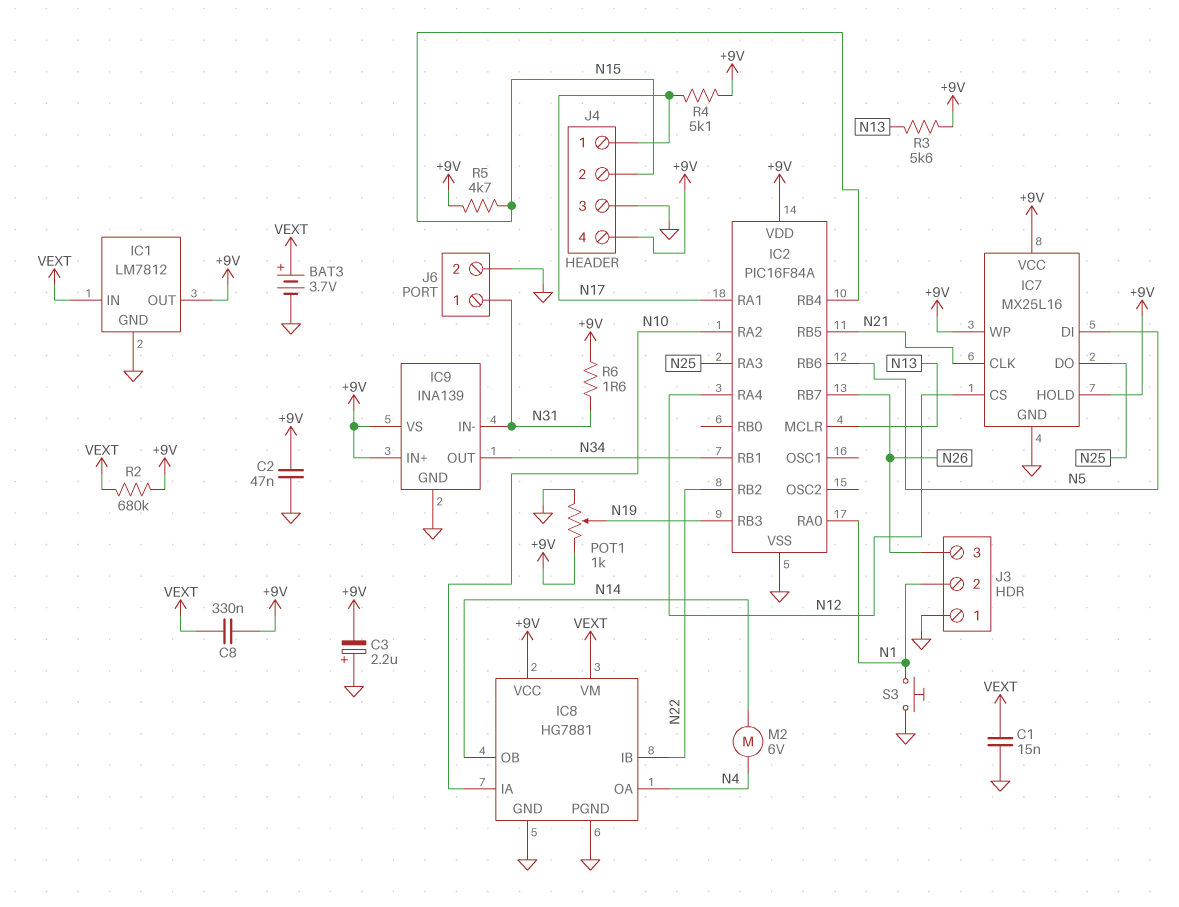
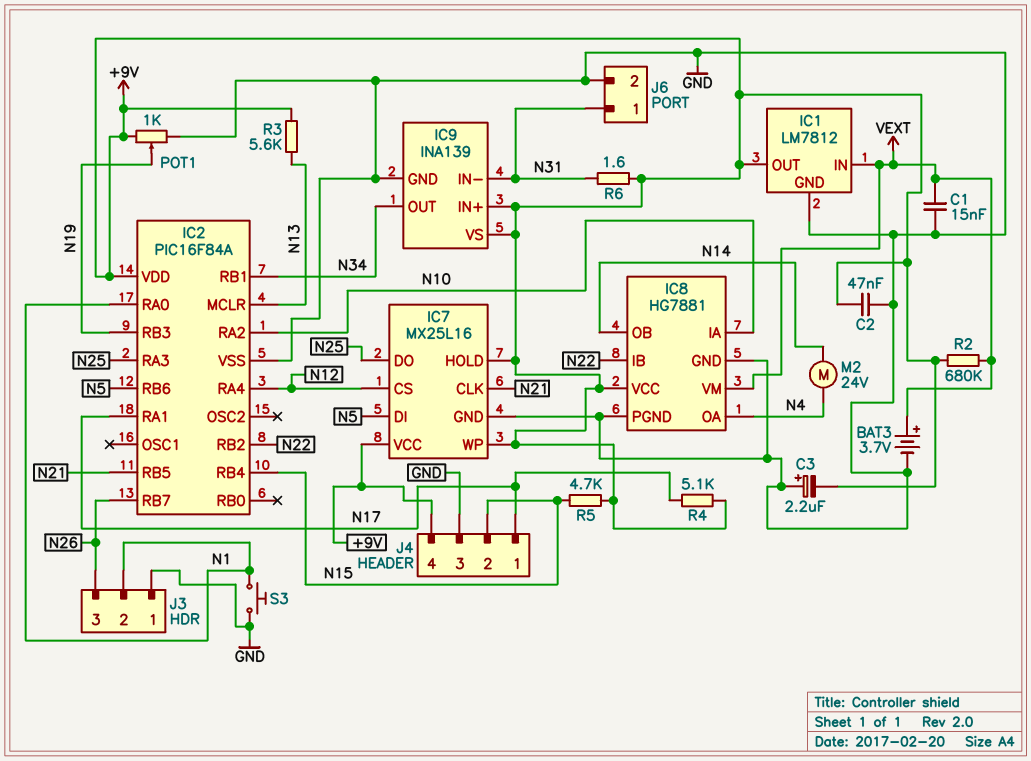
C8: 330nF (+9V, VEXT) -> none
M2: motor 6V (N4, N14) -> motor 24V (N4, N14)

